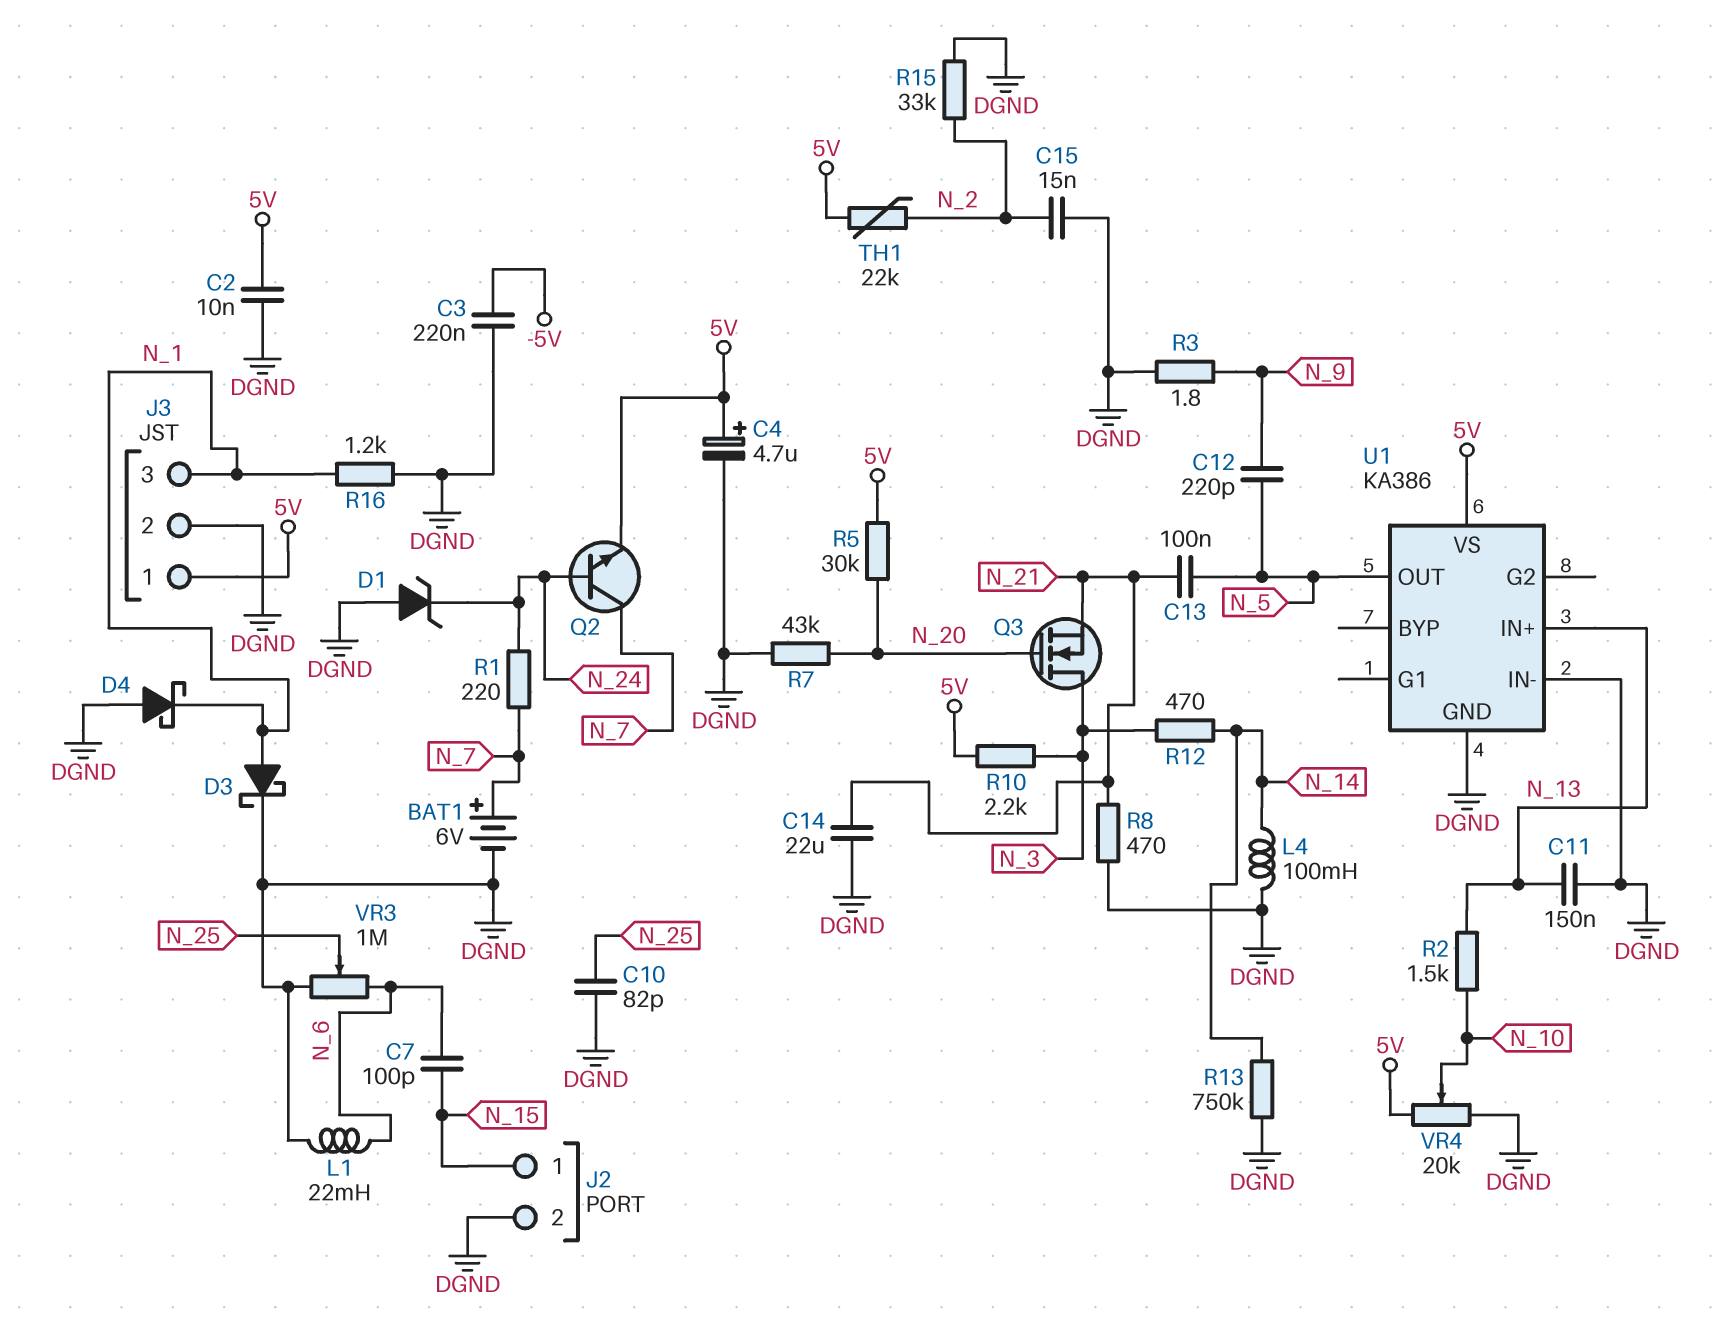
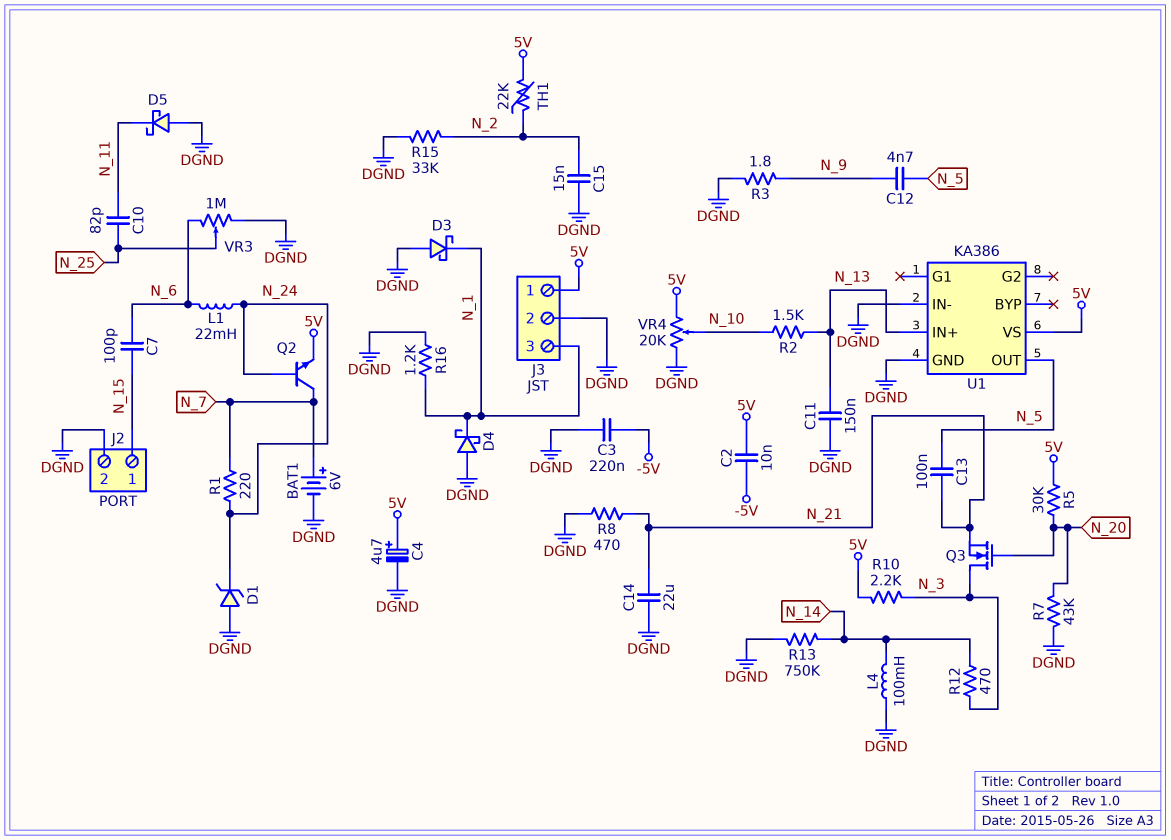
C2: 10nF (5V, DGND) -> 10nF (-5V, 5V)
C10: 82pF (DGND, N_25) -> 82pF (N_11, N_25)
C12: 220pF (N_5, N_9) -> 4.7nF (N_5, N_9)
D3: schottky (A N_1, K DGND) -> schottky (A DGND, K N_1)
D5: none -> schottky (A DGND, K N_11)
L1: 22mH (DGND, N_6) -> 22mH (N_6, N_24)

